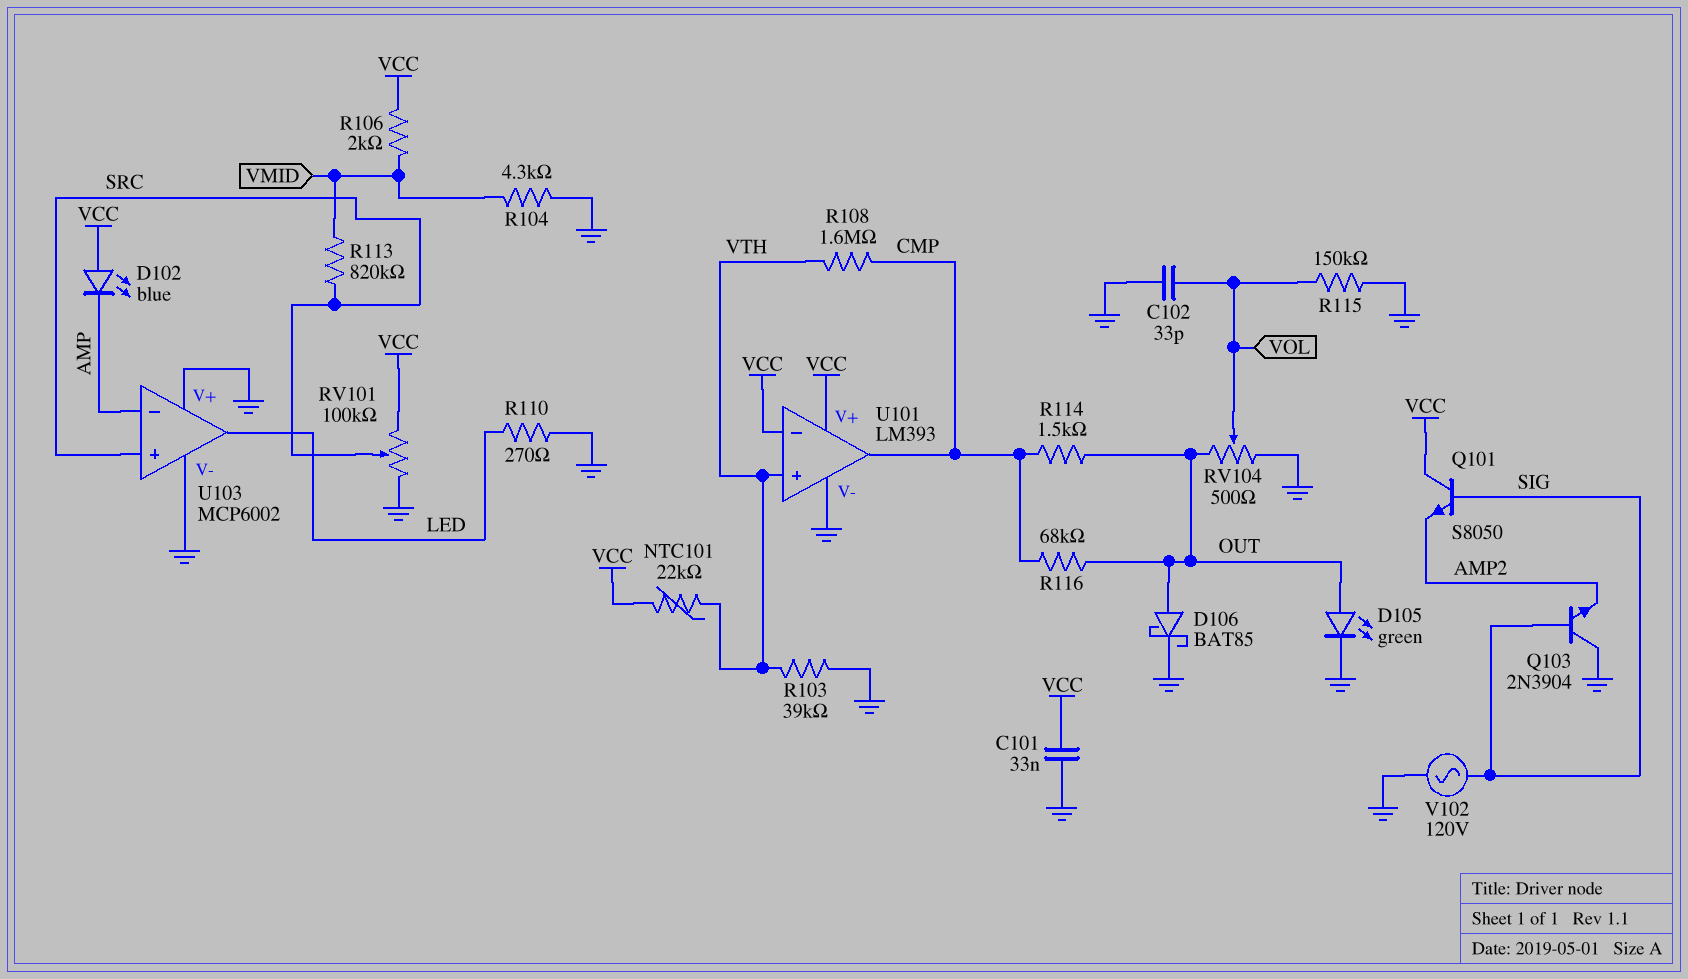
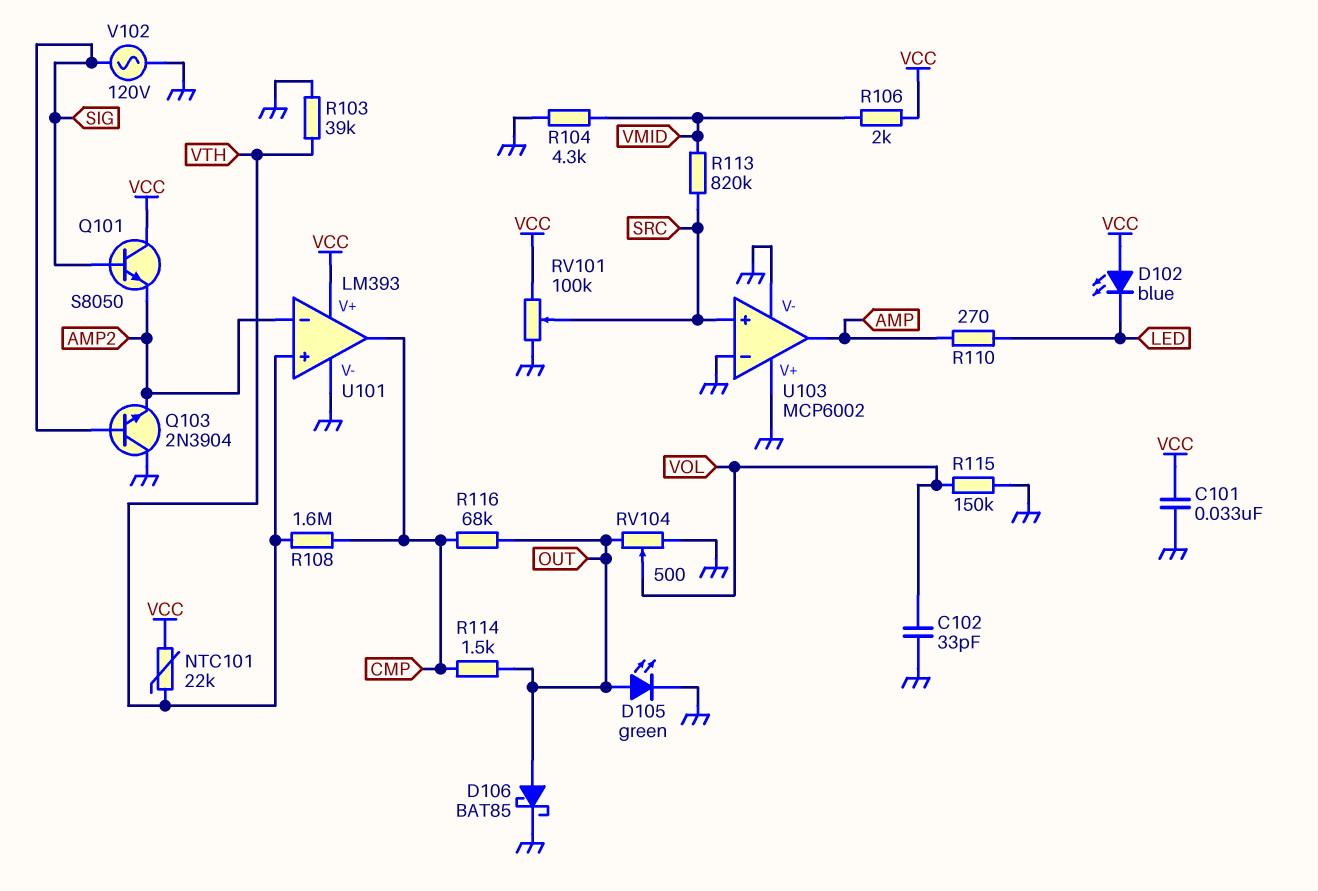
D102: LED blue (A VCC, K AMP) -> LED blue (A VCC, K LED)
R110: 270 (GND, LED) -> 270 (AMP, LED)
U101 pin in-: VCC -> AMP2
U103 pin in-: AMP -> GND
U103 pin out: LED -> AMP

